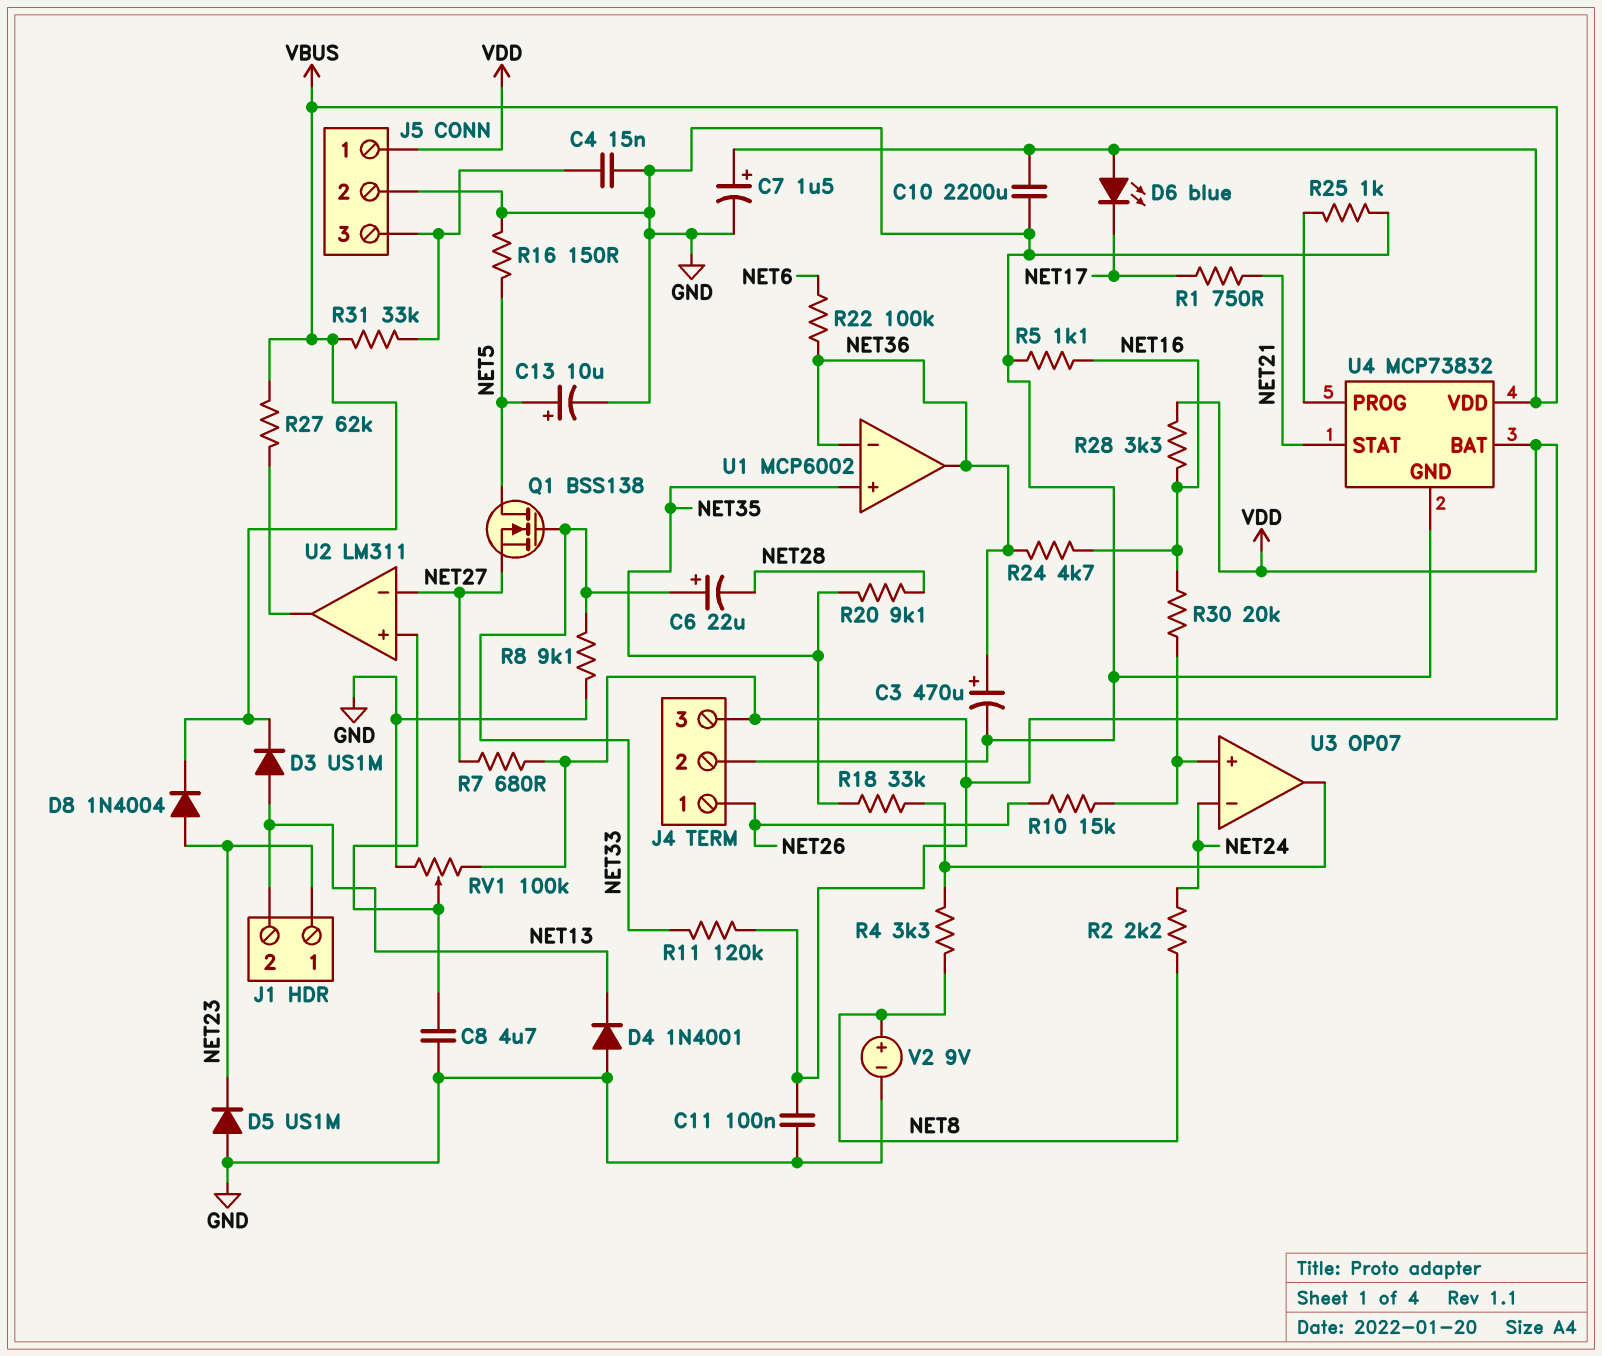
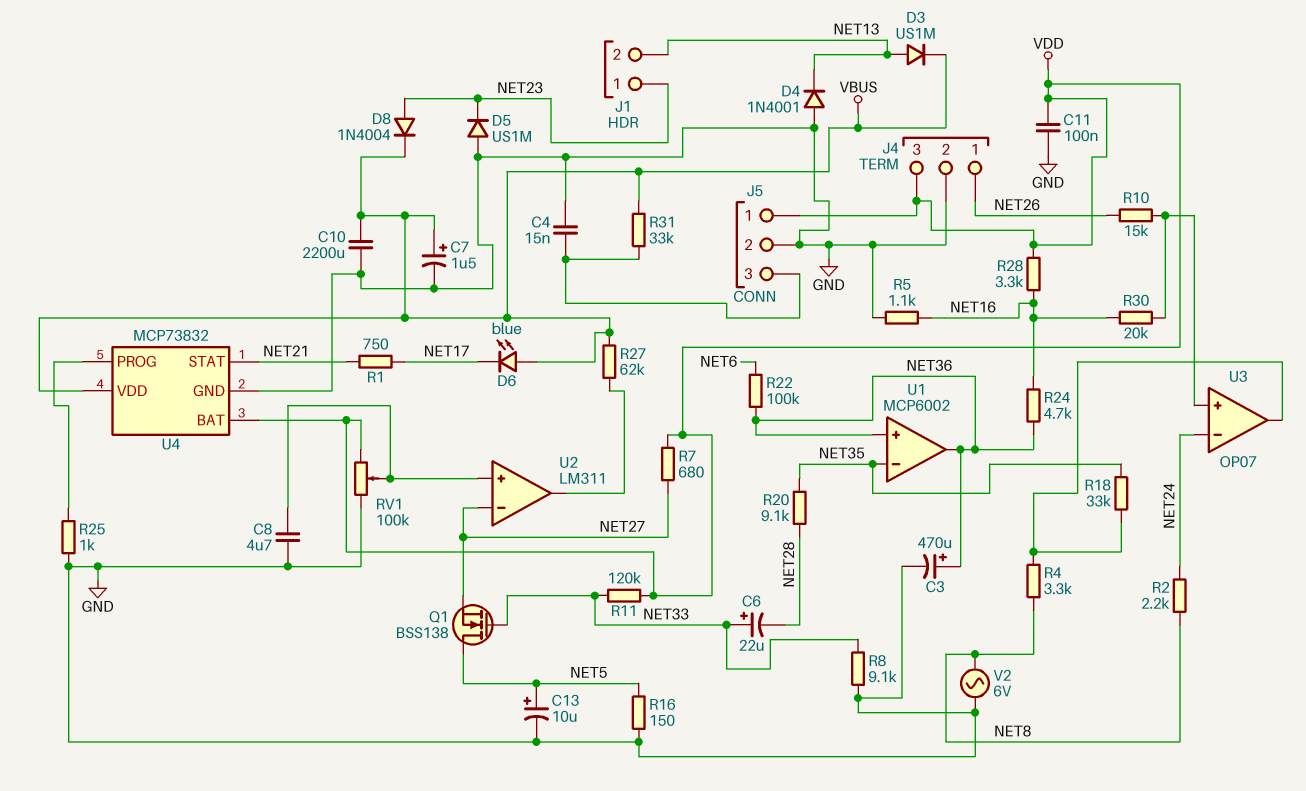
U1 pin in+: NET35 -> NET36
U1 pin in-: NET36 -> NET35
V2: 9V (plus NET8, minus GND) -> AC 6V (GND, NET8)

